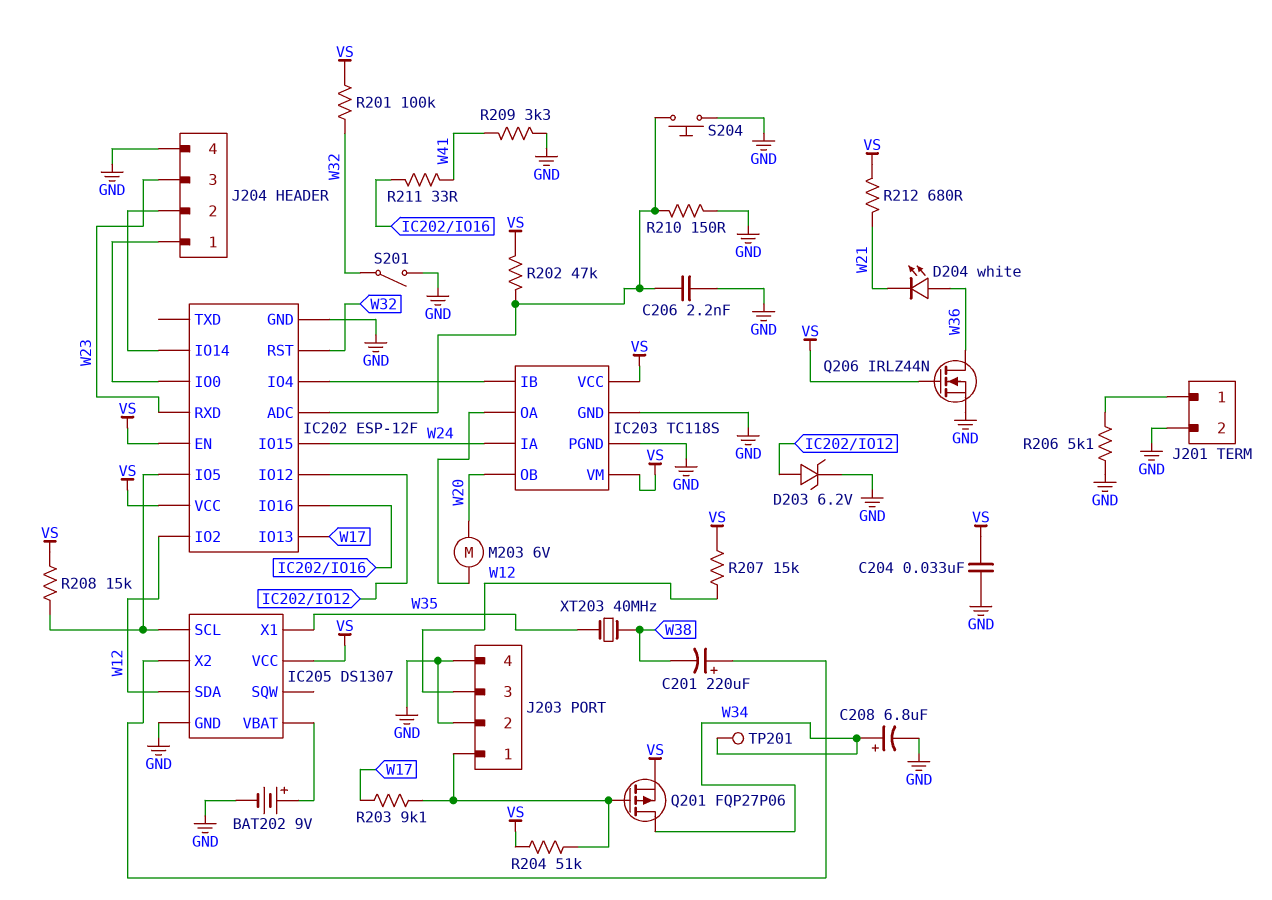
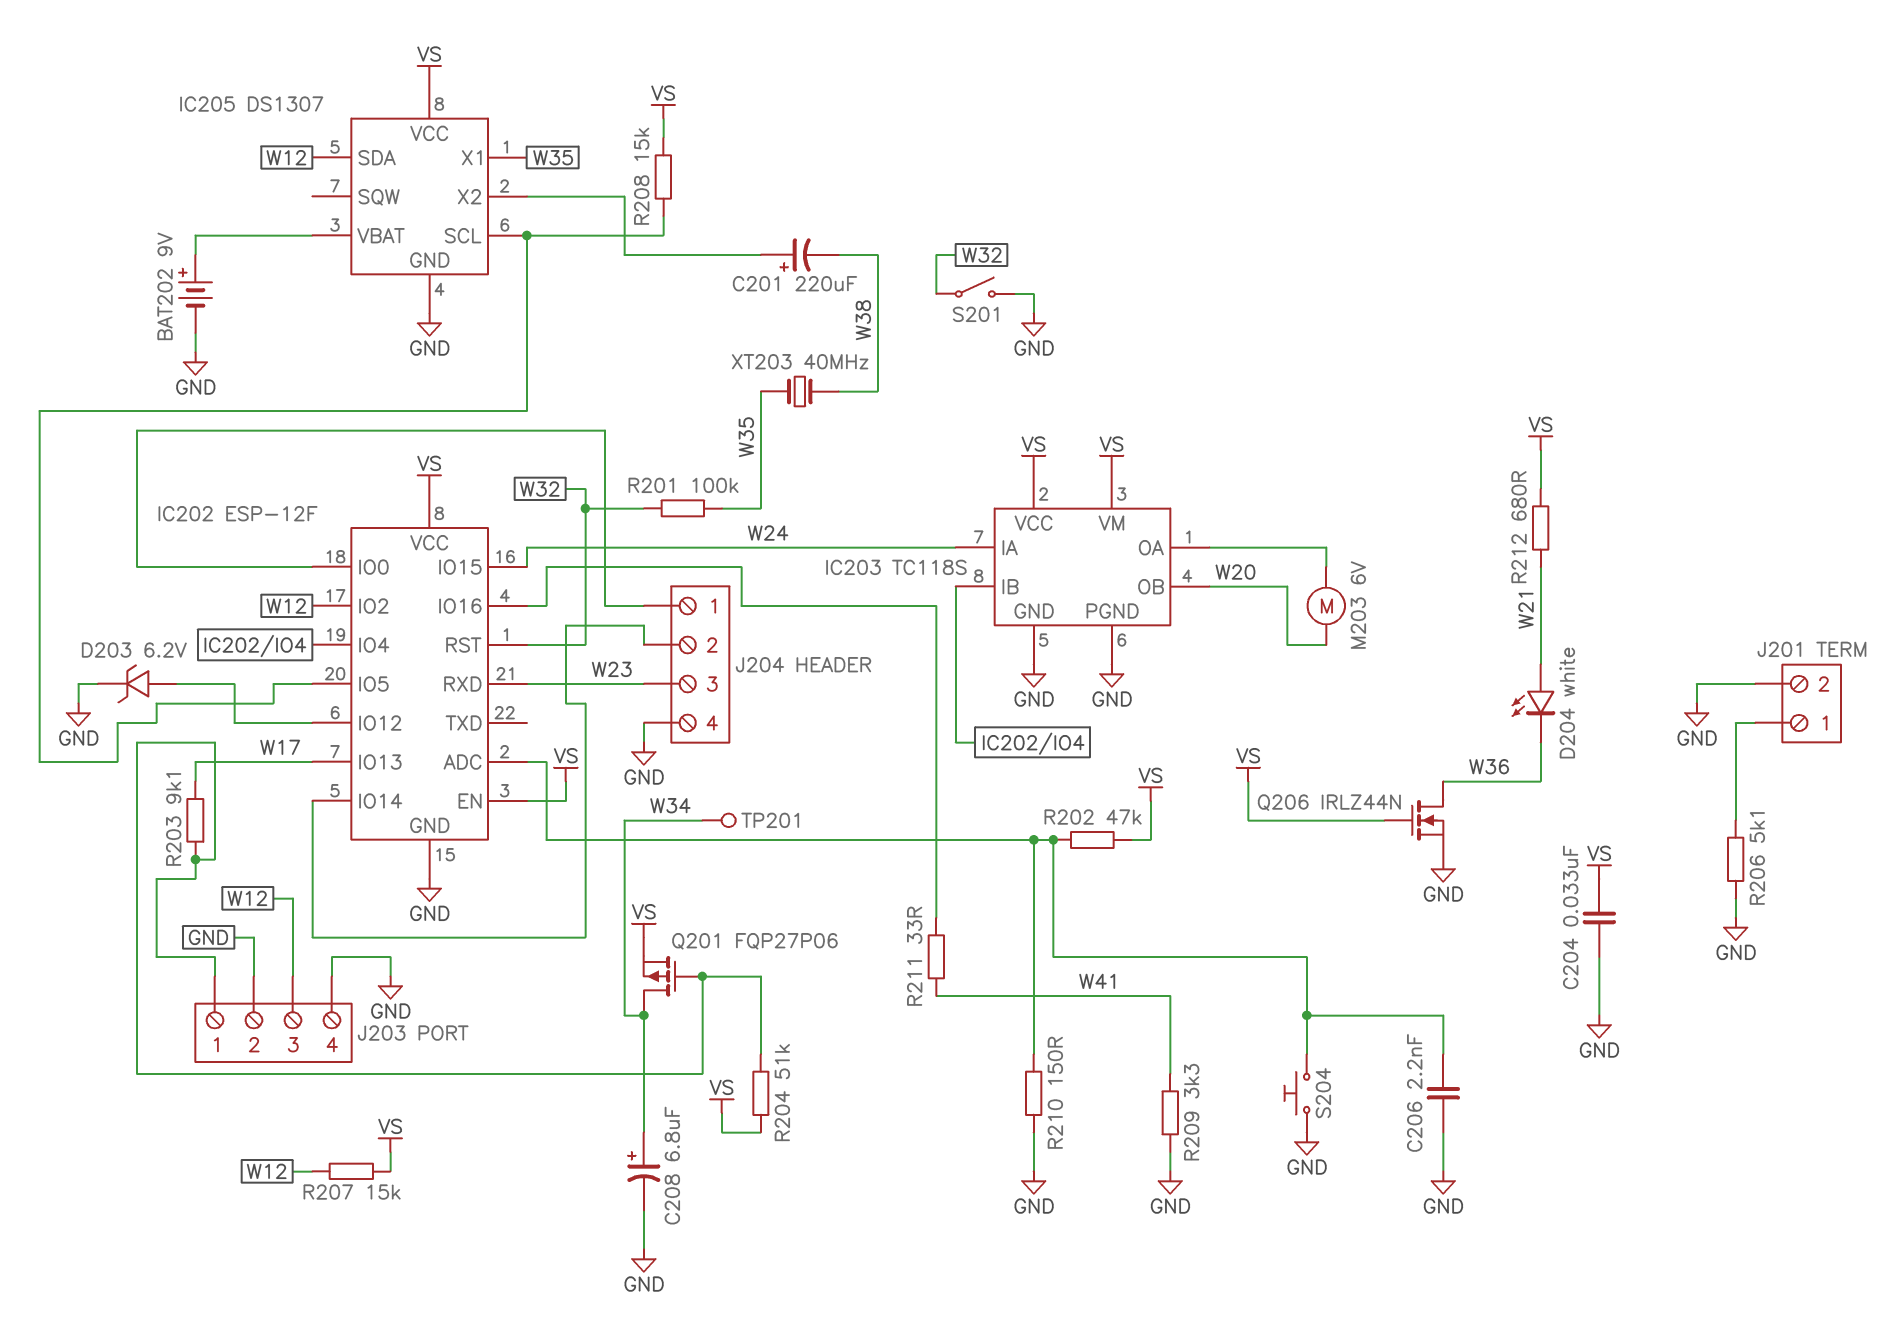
D204: LED white (A W36, K W21) -> LED white (A W21, K W36)
R201: 100k (VS, W32) -> 100k (W32, W35)

